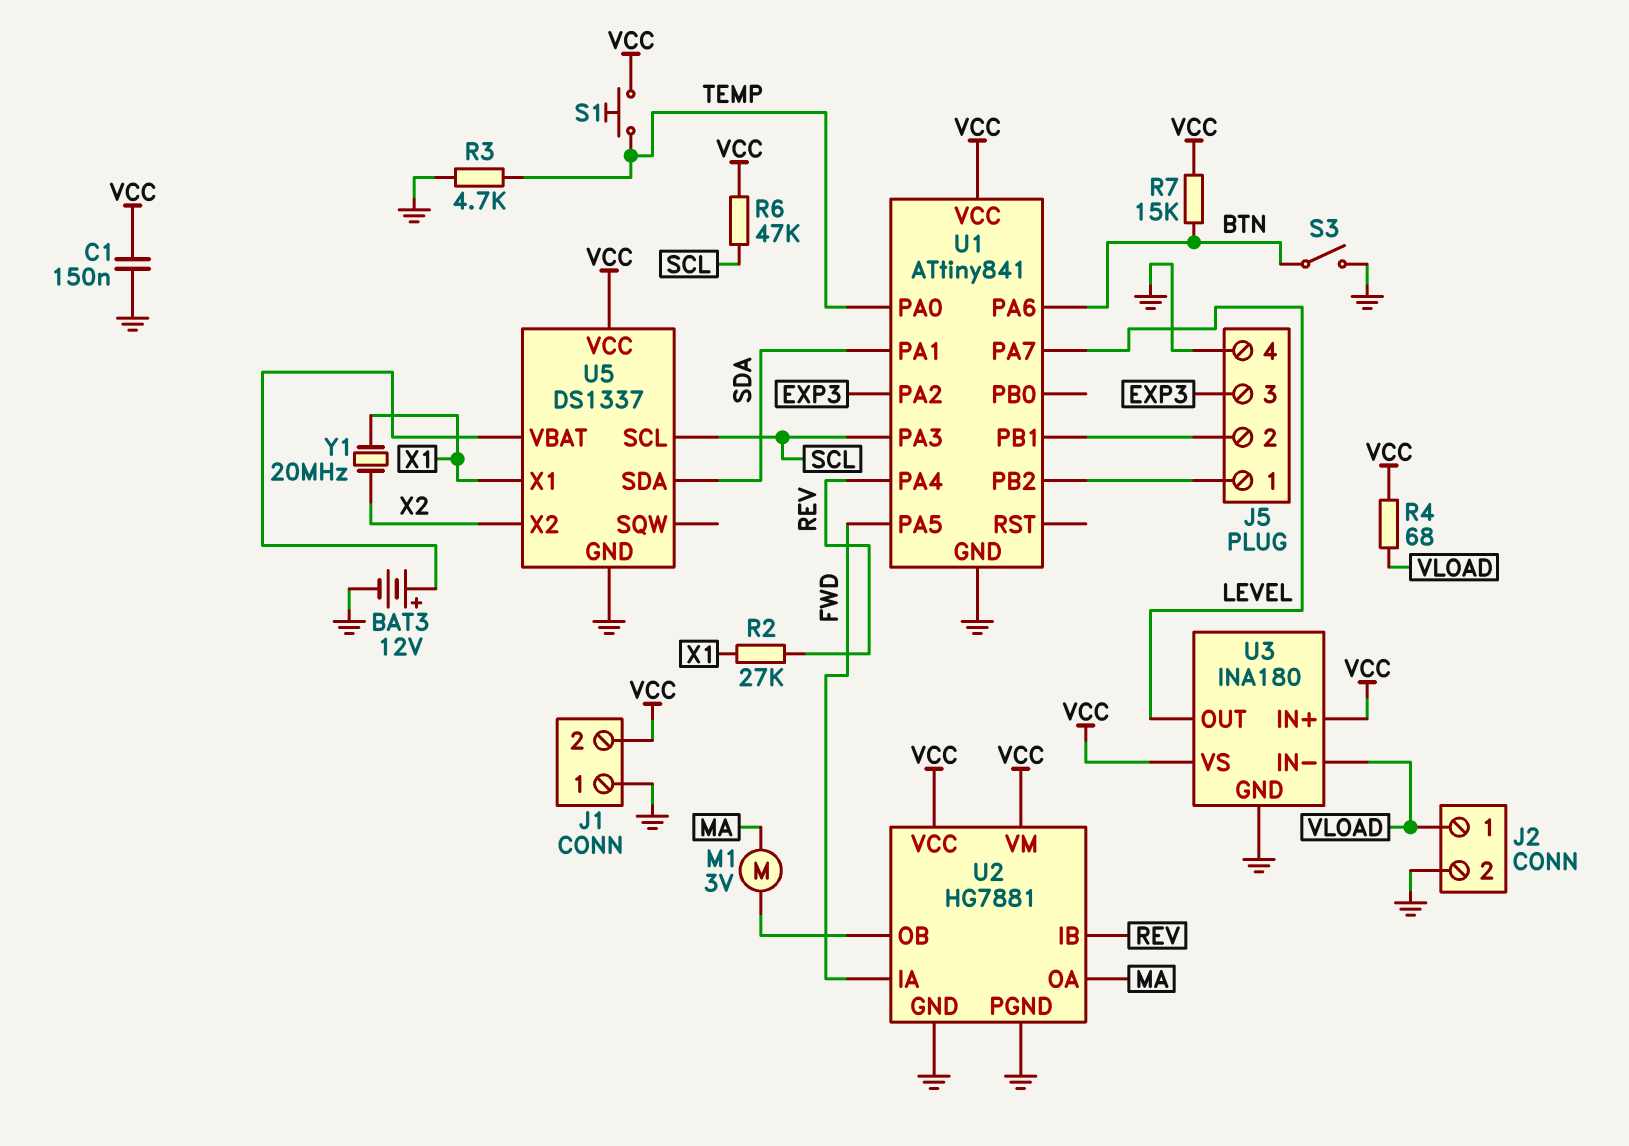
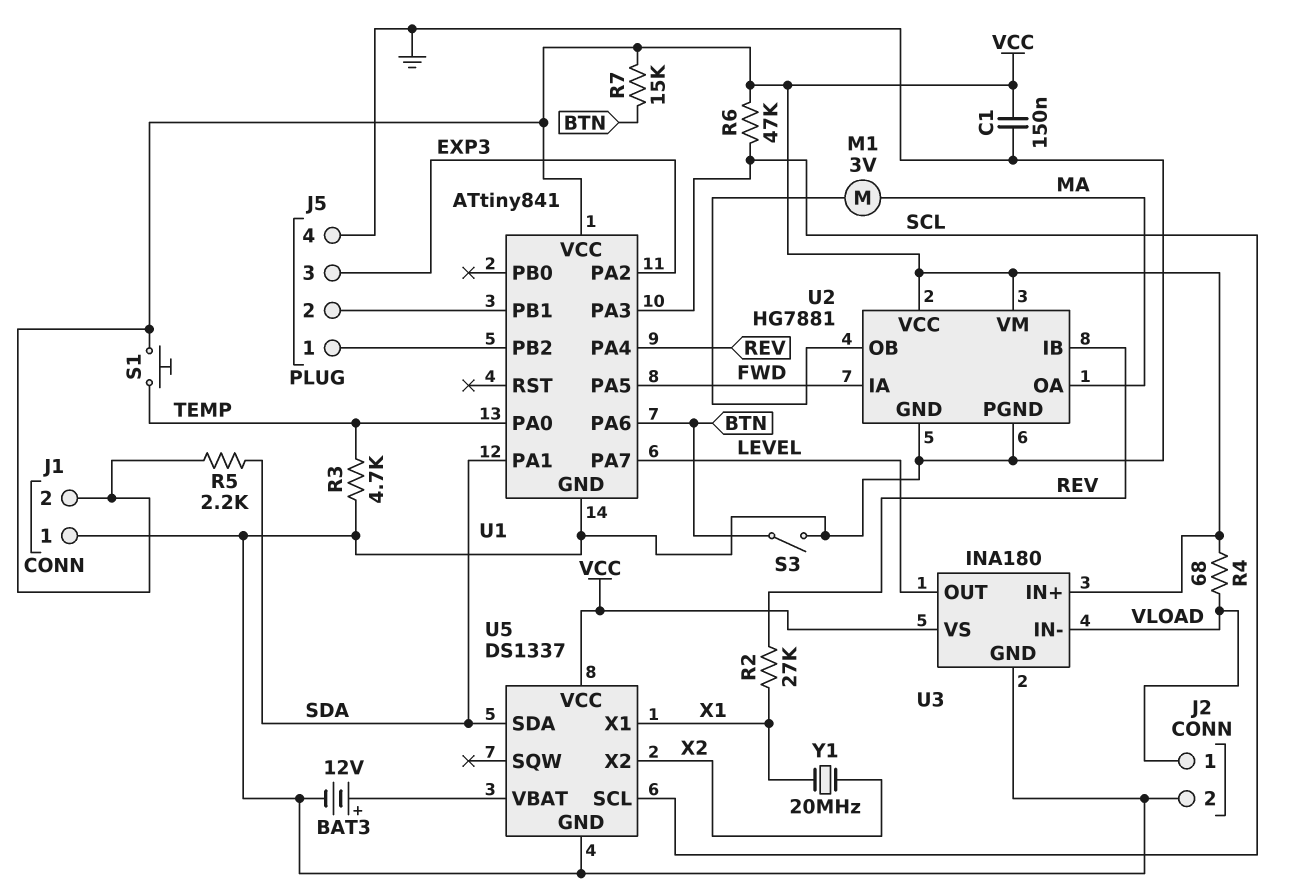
R5: none -> 2.2k (SDA, VCC)

